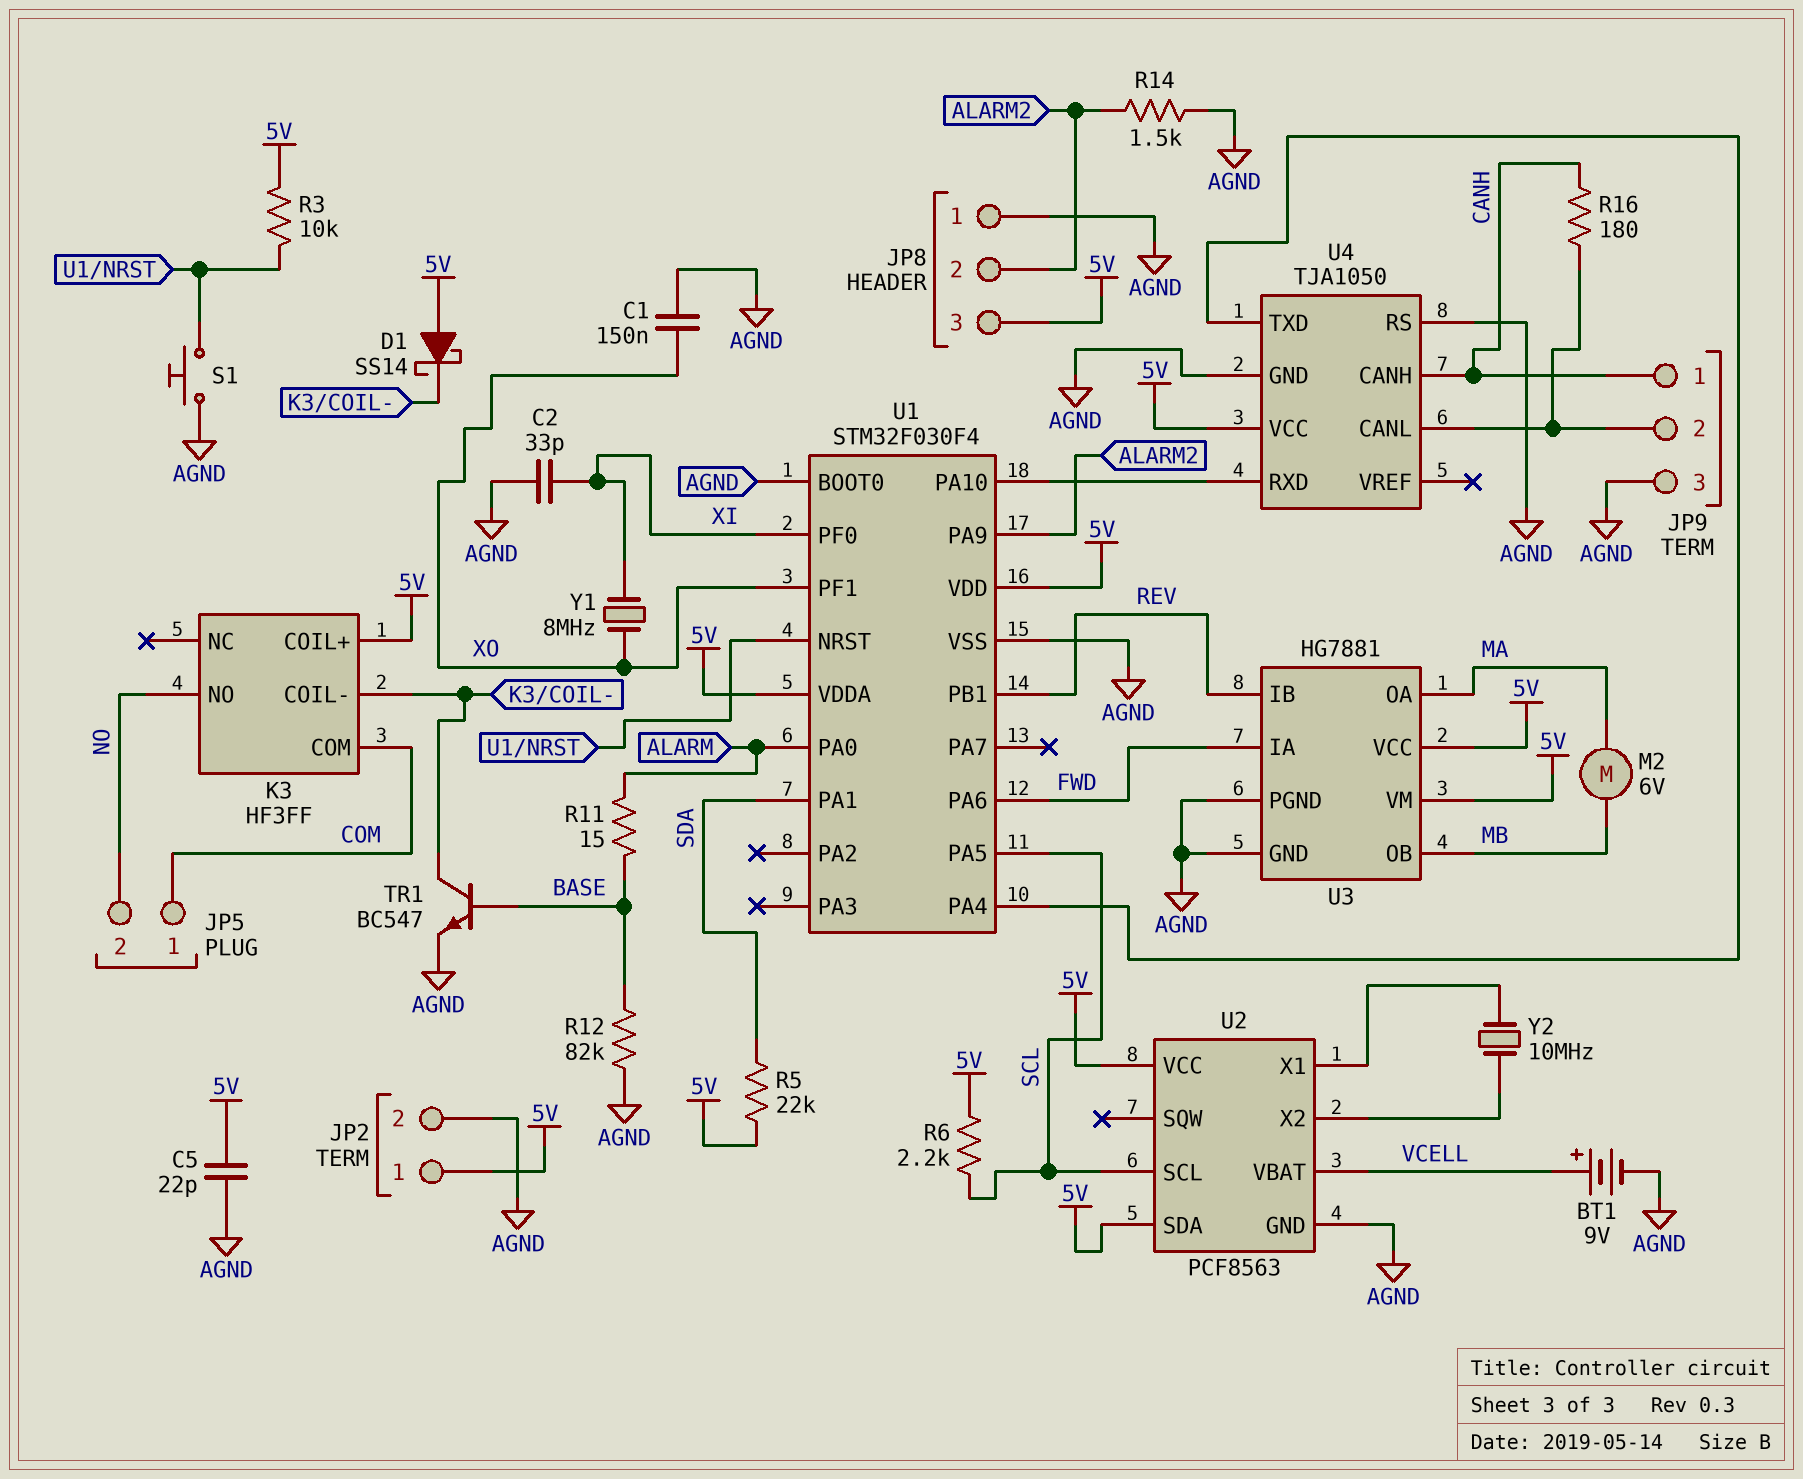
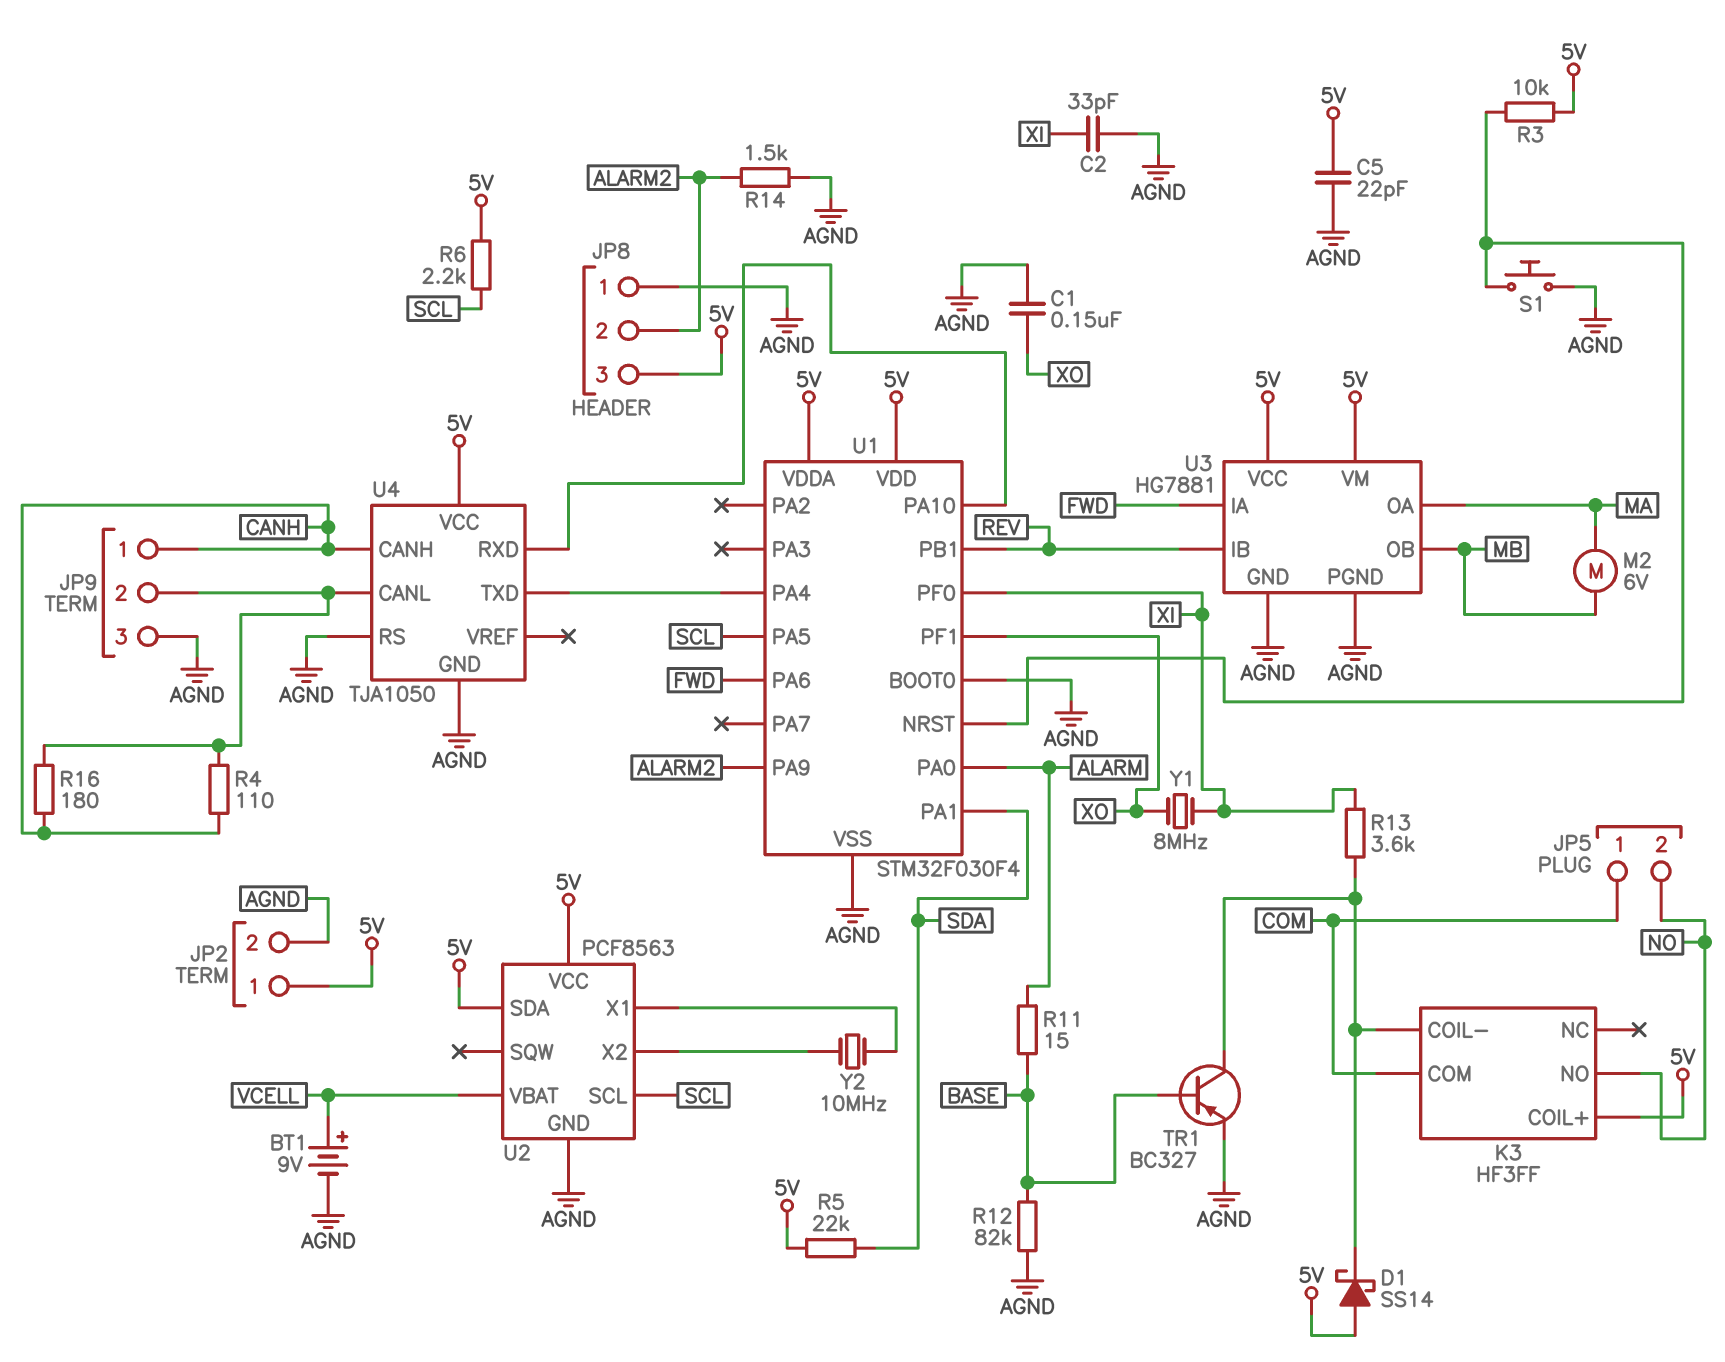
R4: none -> 110 (CANH, JP9/2)
R13: none -> 3.6k (K3/COIL-, XI)
TR1: NPN BC547 (B BASE, C K3/COIL-, E AGND) -> PNP BC327 (B BASE, C K3/COIL-, E AGND)

